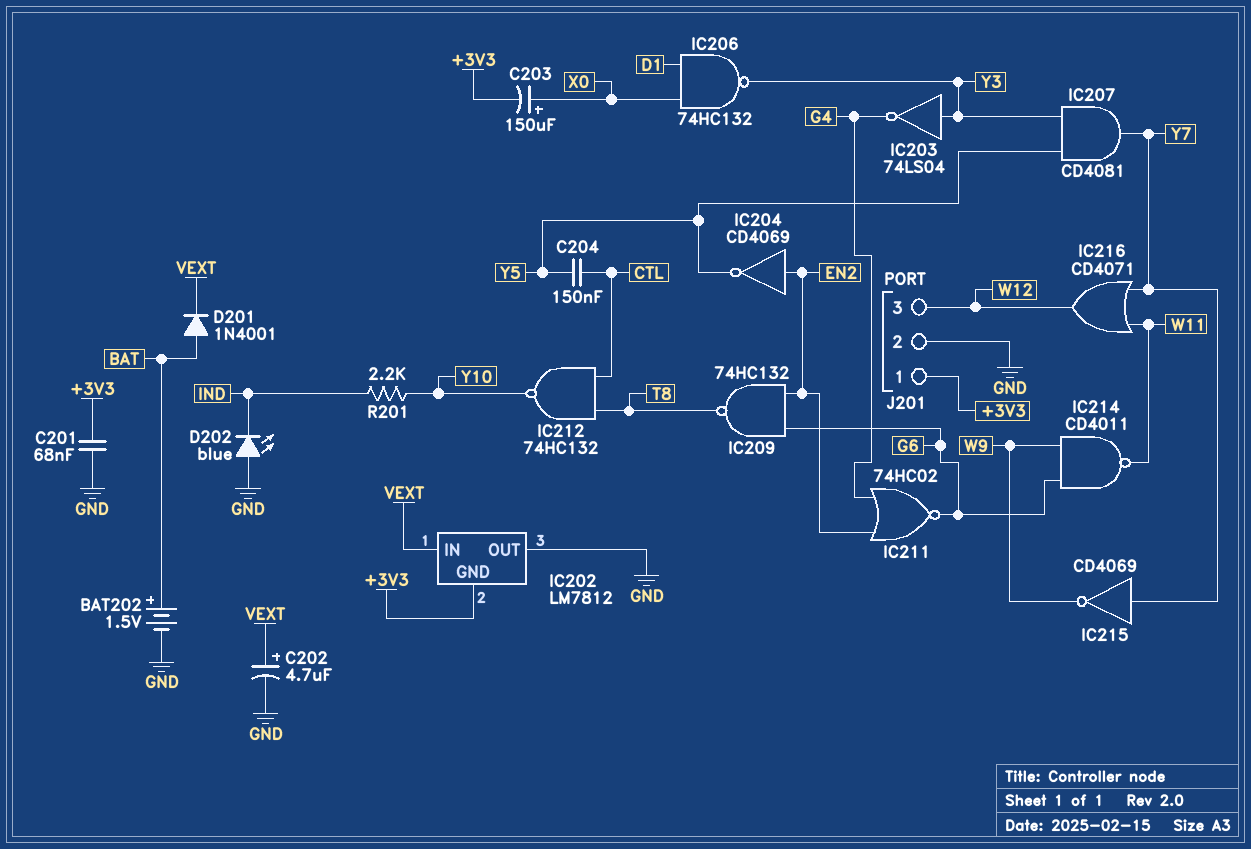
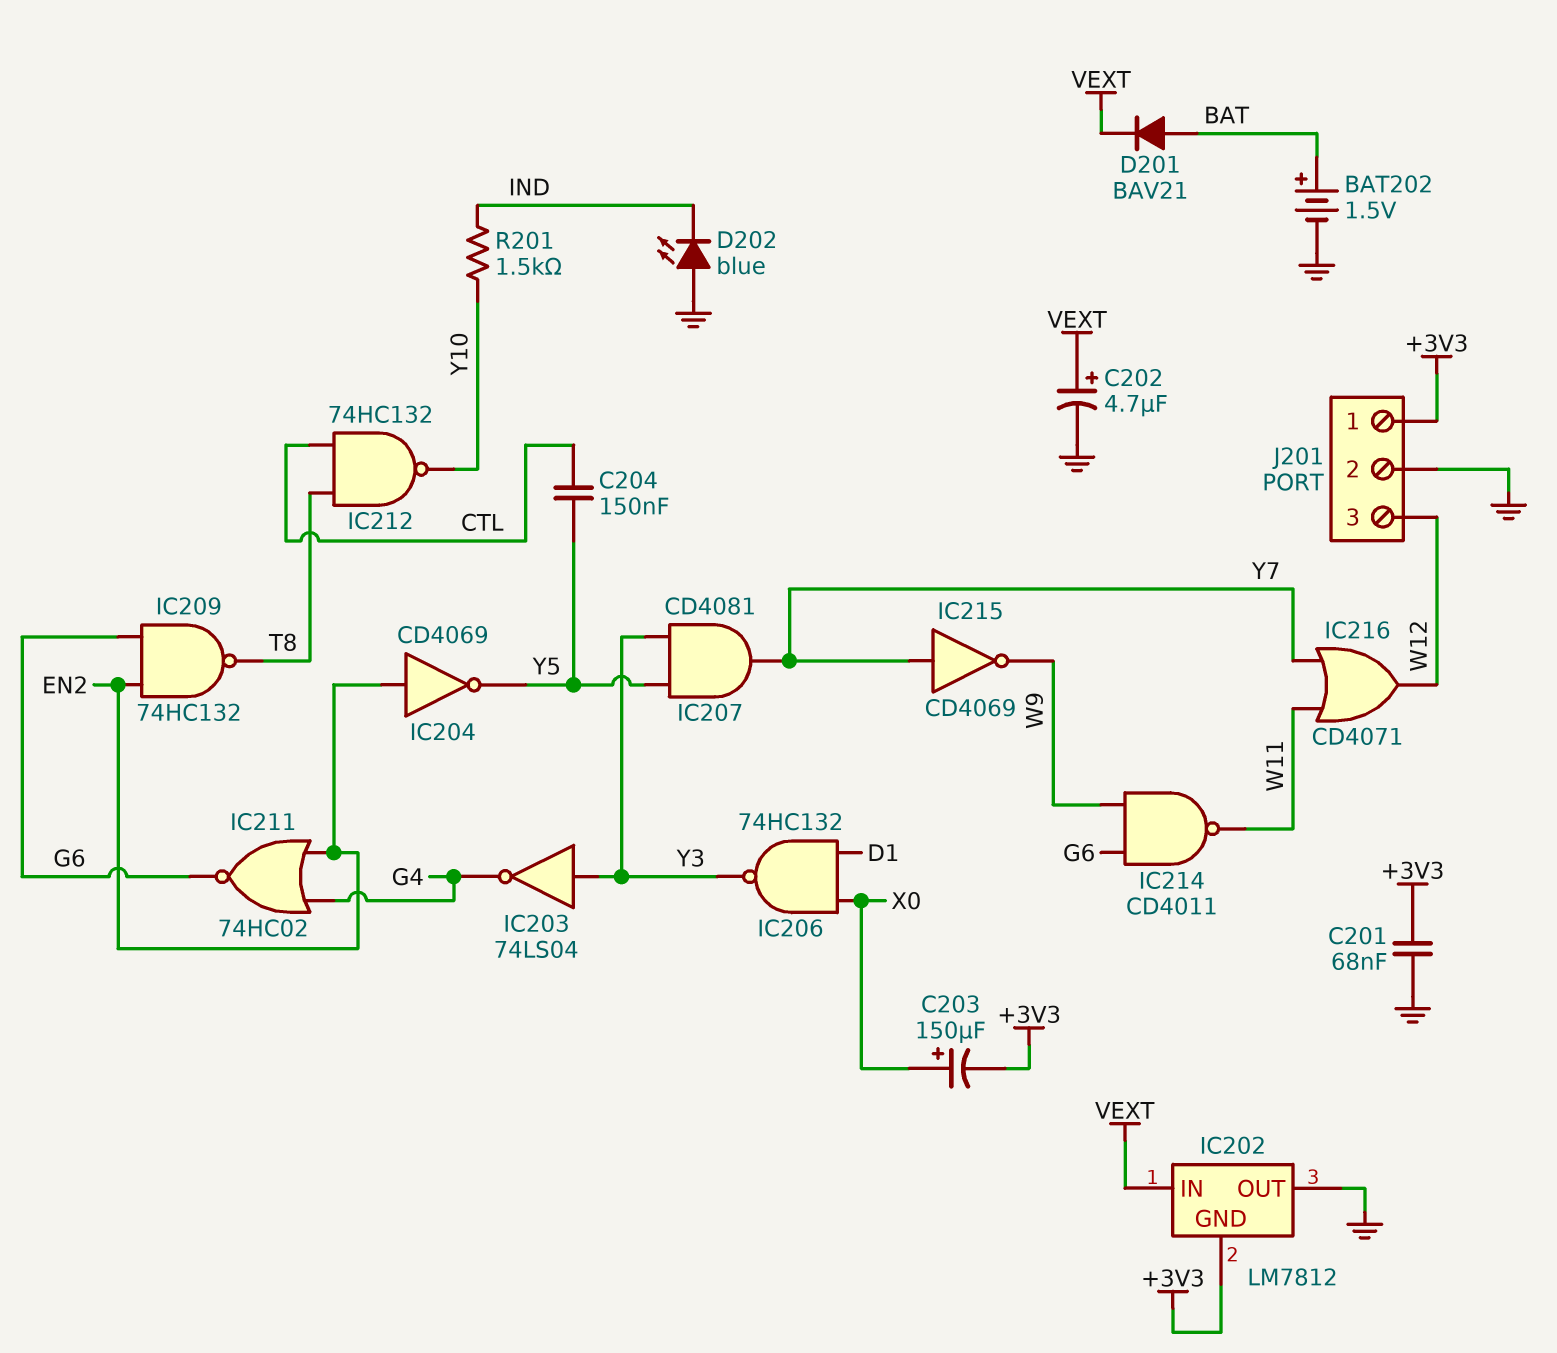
D201: diode 1N4001 (A BAT, K VEXT) -> diode BAV21 (A BAT, K VEXT)
R201: 2.2k (IND, Y10) -> 1.5k (IND, Y10)

